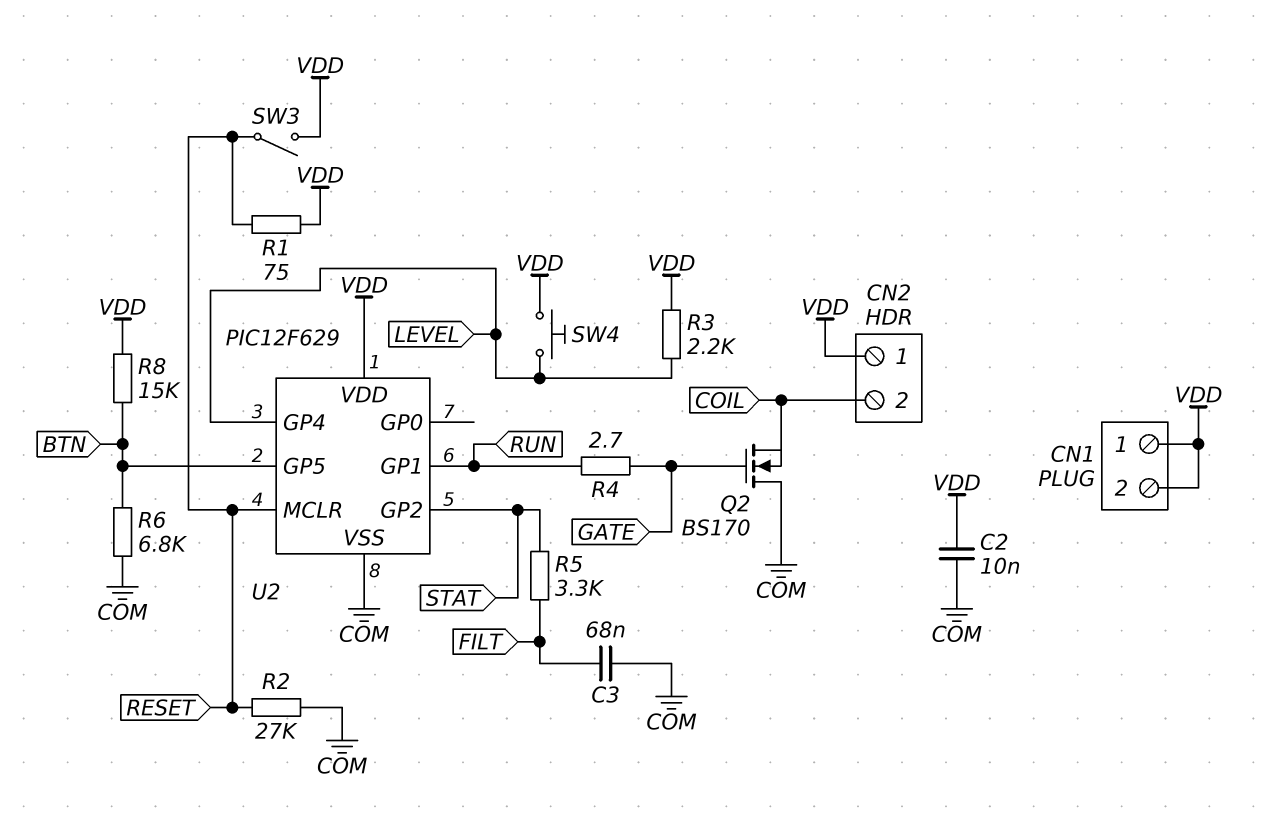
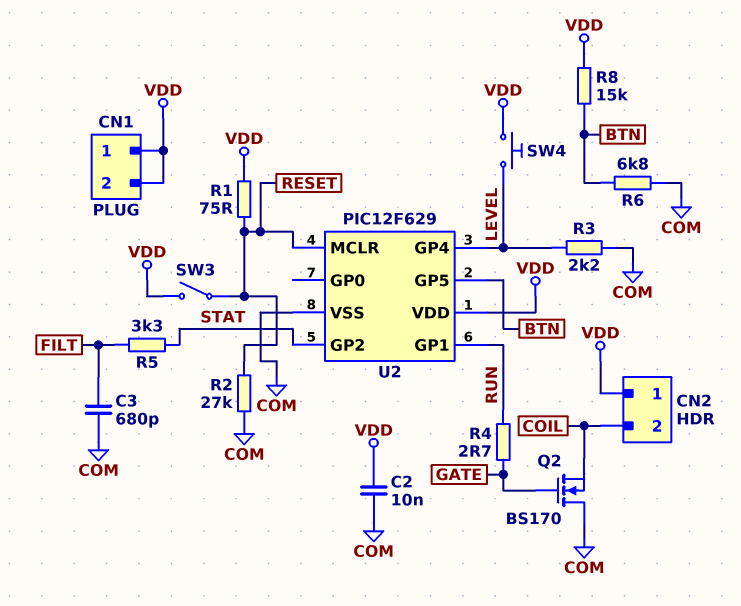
C3: 68nF (COM, FILT) -> 680pF (COM, FILT)
R3: 2.2k (LEVEL, VDD) -> 2.2k (COM, LEVEL)

